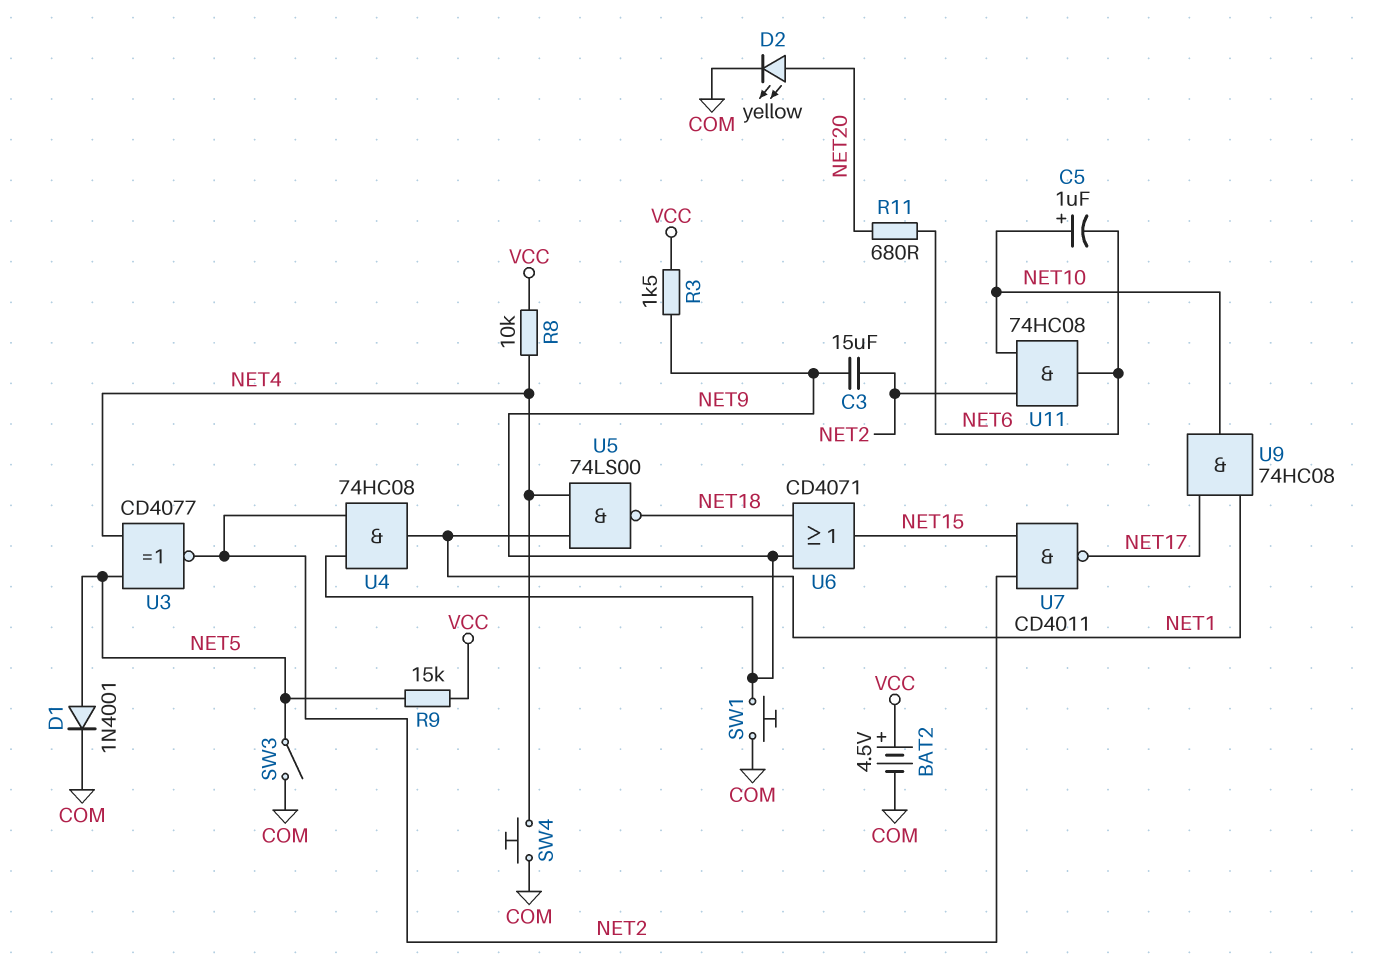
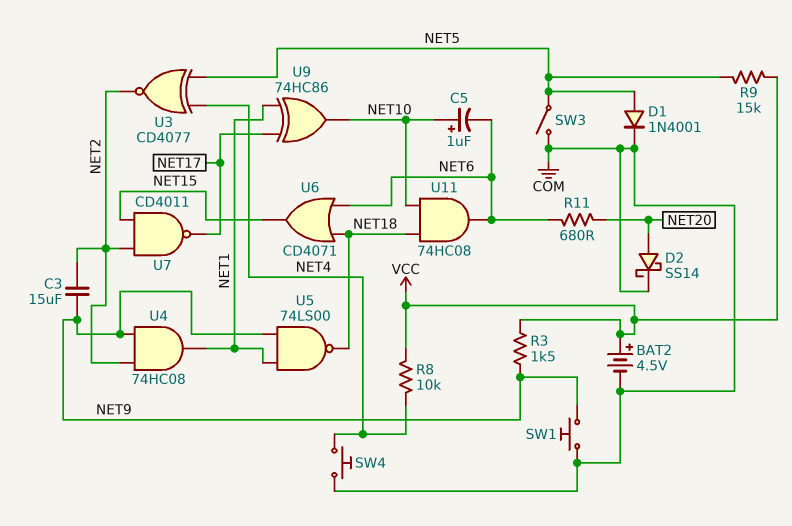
D2: LED yellow (A NET20, K COM) -> schottky SS14 (A NET20, K COM)
U5: NAND 74LS00 (in NET1, in NET4, out NET18) -> NAND 74LS00 (in NET1, in NET9, out NET18)
U6: OR CD4071 (in NET9, in NET18, out NET15) -> OR CD4071 (in NET6, in NET18, out NET15)
U9: AND 74HC08 (in NET1, in NET17, out NET10) -> XOR 74HC86 (in NET1, in NET17, out NET10)
U11: AND 74HC08 (in NET2, in NET10, out NET6) -> AND 74HC08 (in NET10, in NET18, out NET6)

